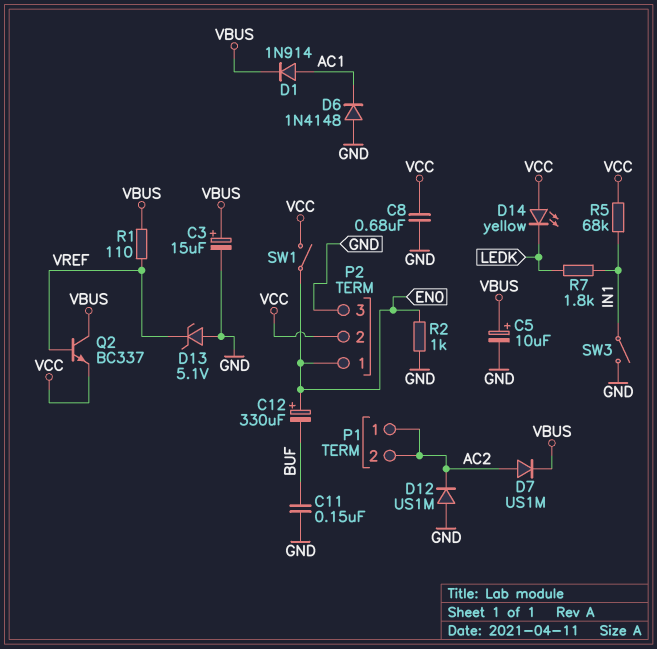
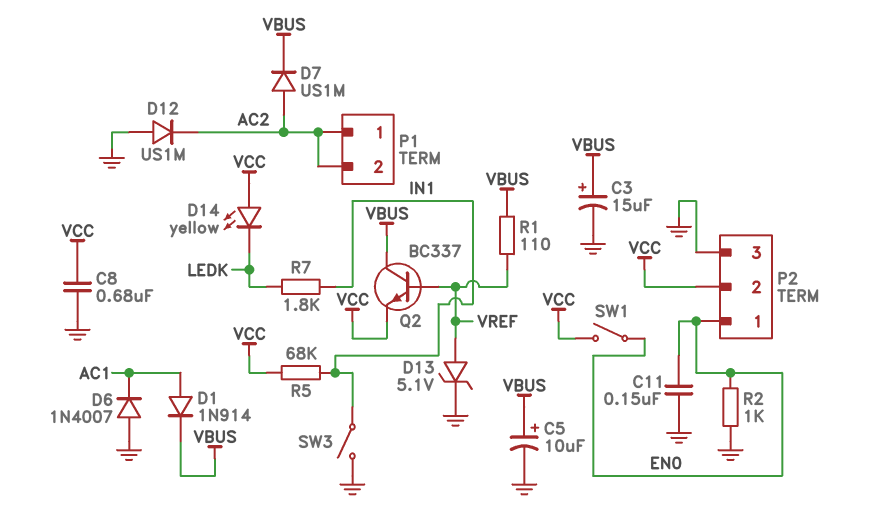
C11: 150nF (BUF, GND) -> 150nF (EN0, GND)
C12: 330uF (plus EN0, minus BUF) -> none
D6: diode 1N4148 (A GND, K AC1) -> diode 1N4007 (A GND, K AC1)
D13: zener 5.1V (A GND, K VREF) -> zener 5.1V (A VREF, K GND)

